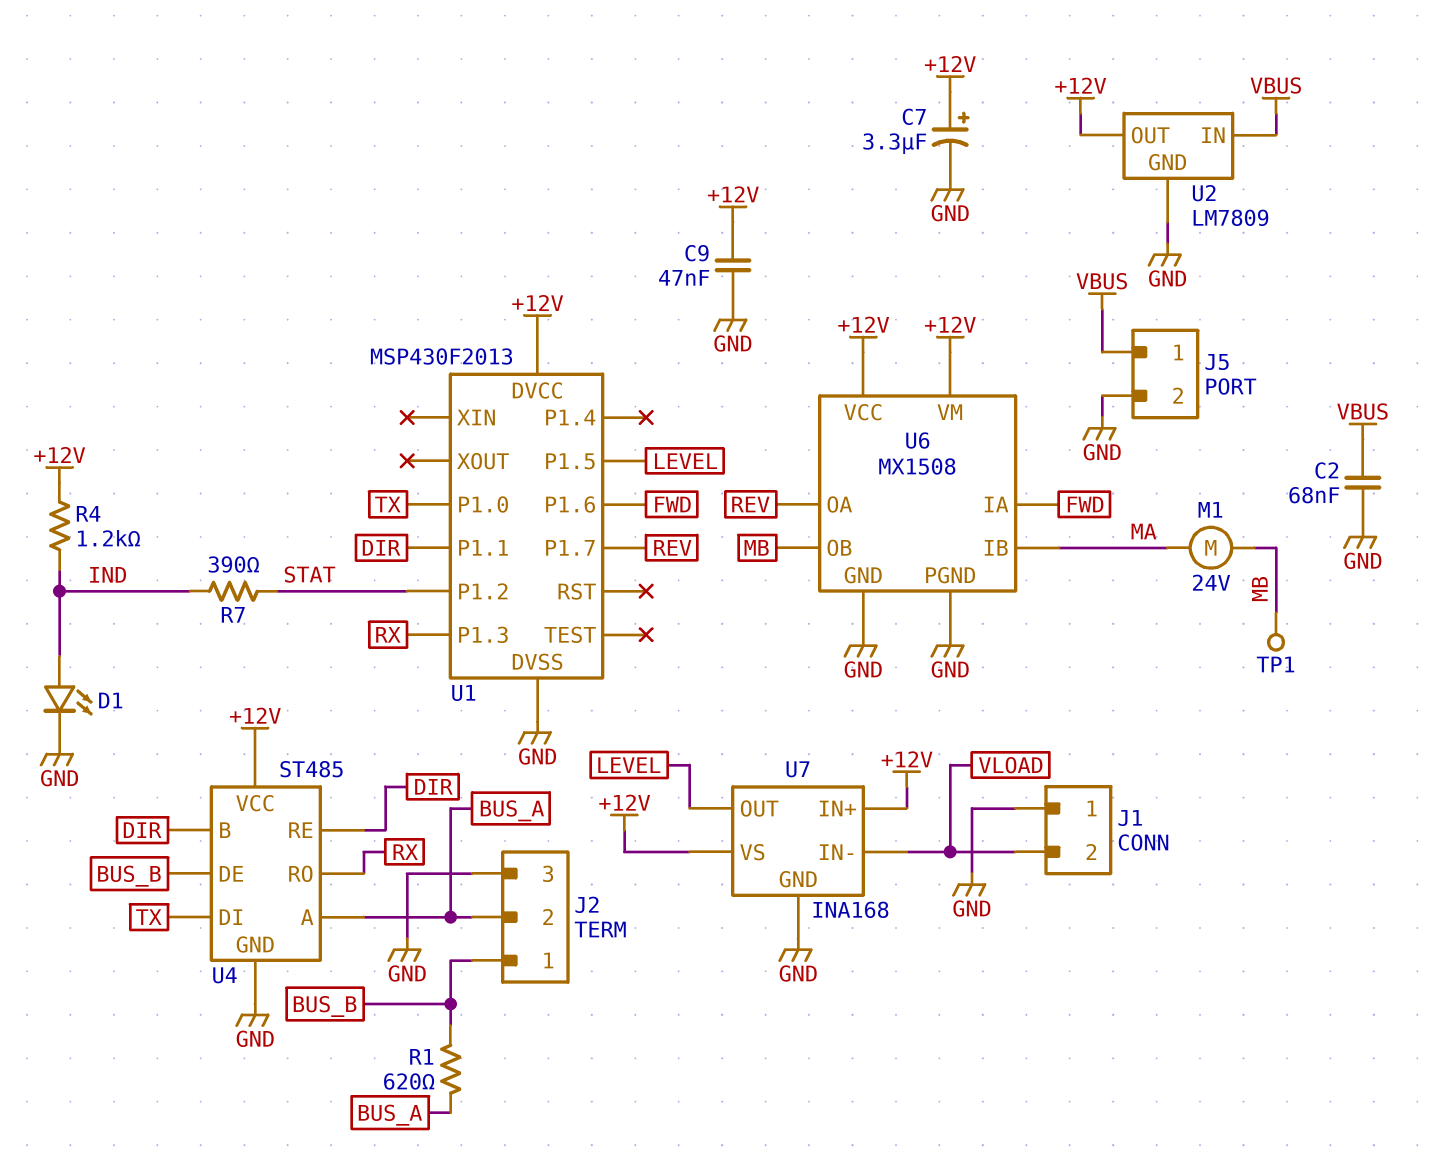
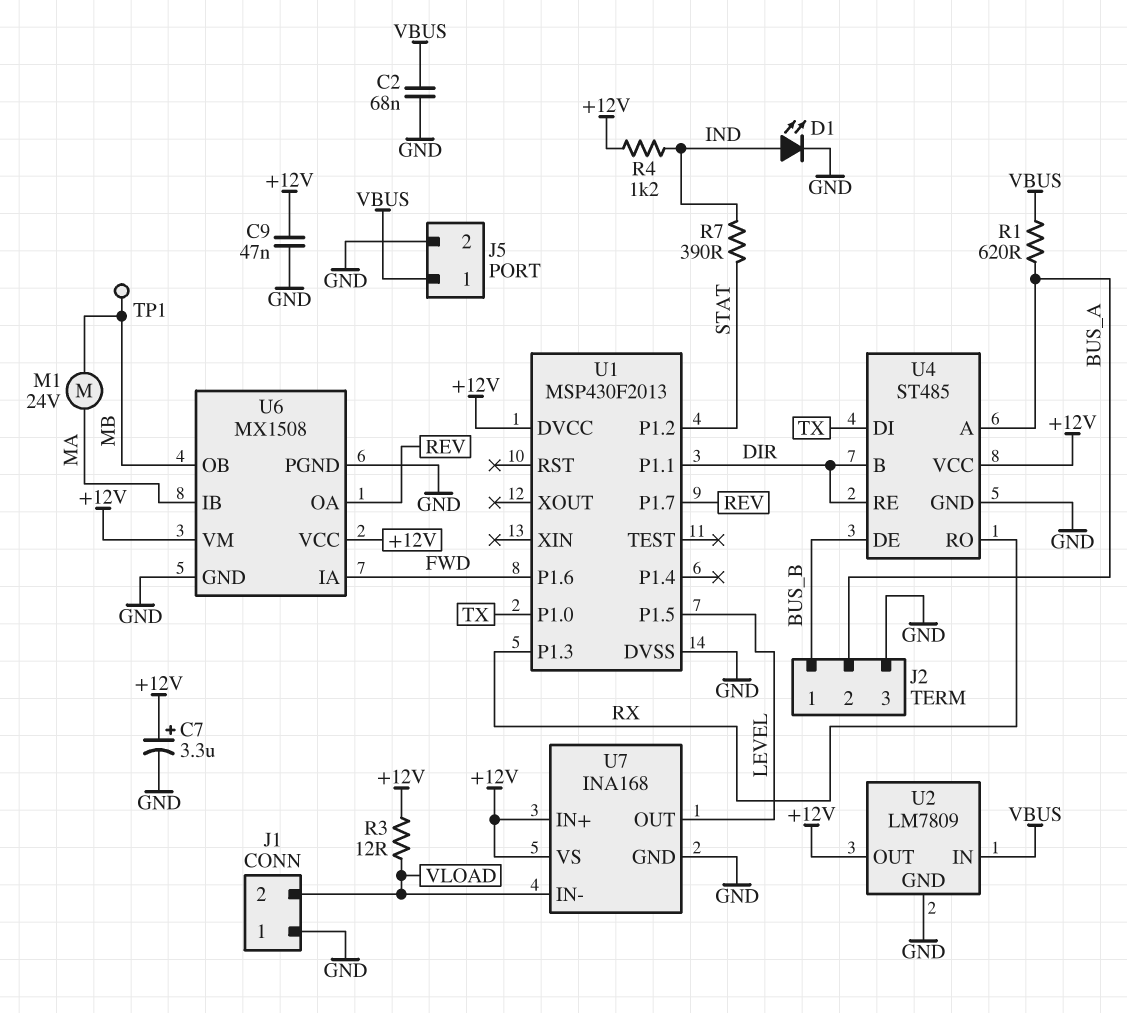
R1: 620 (BUS_A, BUS_B) -> 620 (BUS_A, VBUS)
R3: none -> 12 (+12V, VLOAD)

